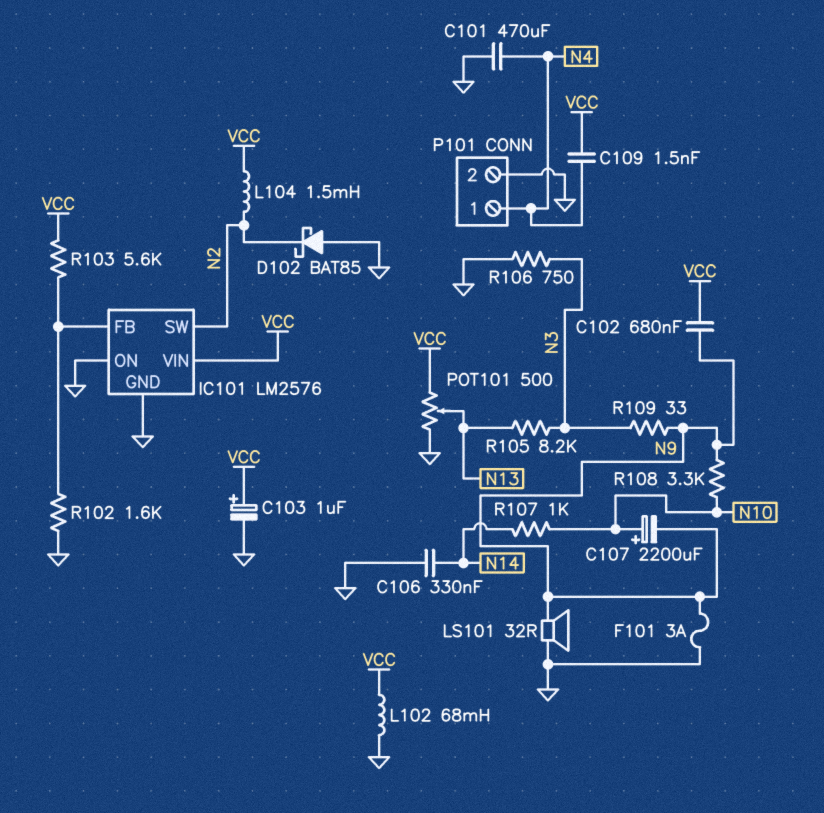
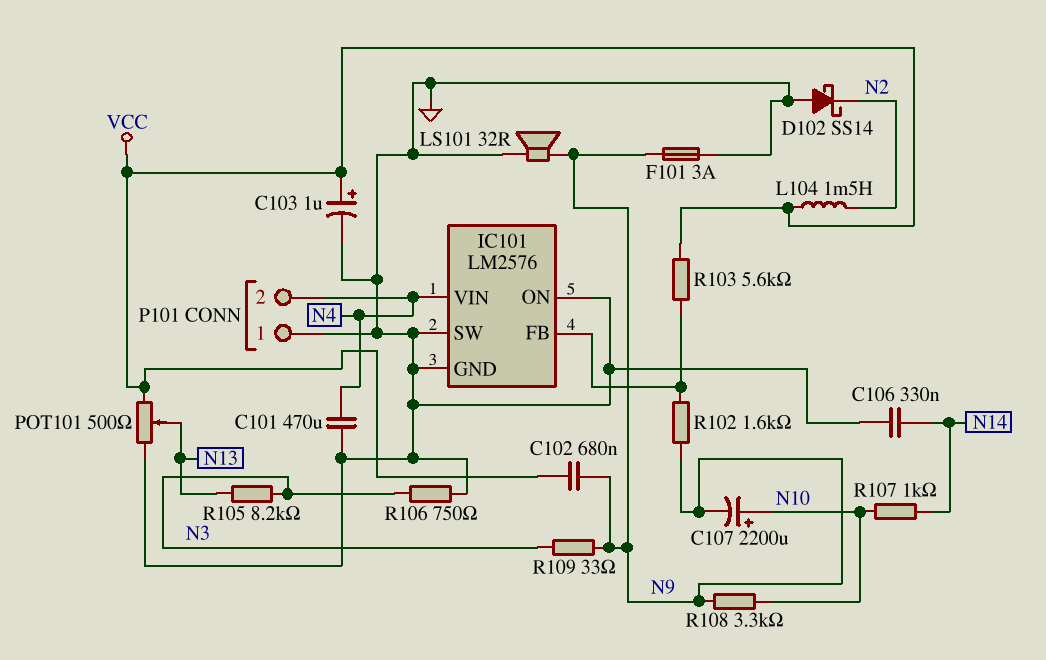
C109: 1.5nF (N4, VCC) -> none
D102: schottky BAT85 (A GND, K N2) -> schottky SS14 (A GND, K N2)
IC101 pin SW: N2 -> GND
IC101 pin VIN: VCC -> N4
L102: 68mH (GND, VCC) -> none
P101 pin 1: N4 -> GND
P101 pin 2: GND -> N4
R102: 1.6k (GND, IC101/FB) -> 1.6k (IC101/FB, N9)

